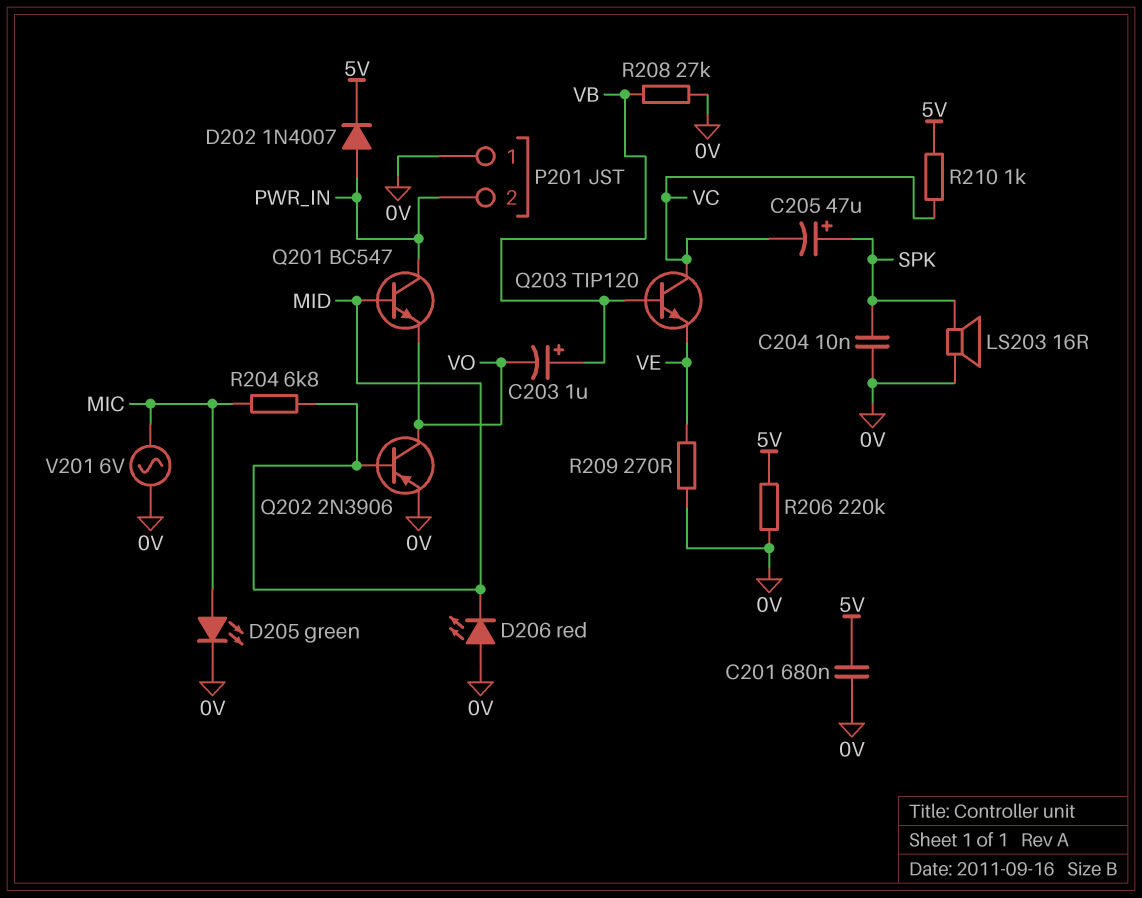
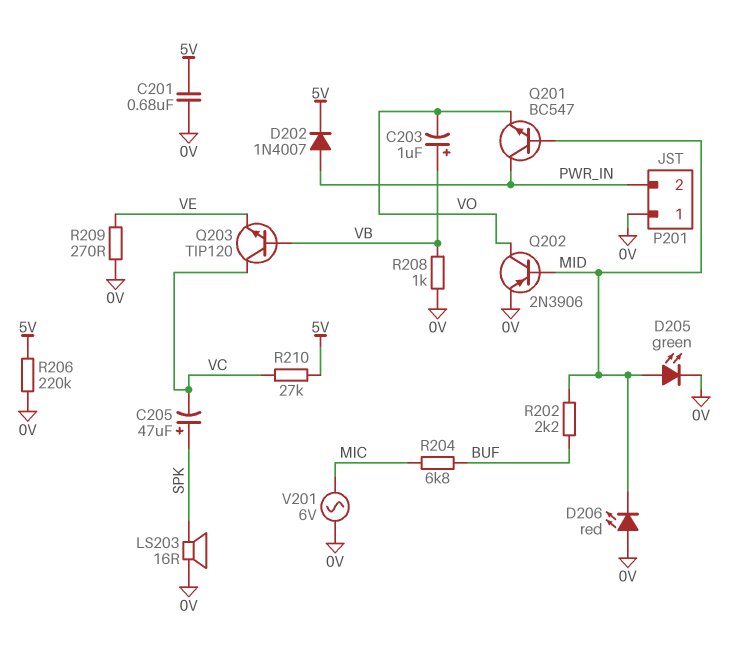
C204: 10nF (0V, SPK) -> none
D205: LED green (A MIC, K 0V) -> LED green (A MID, K 0V)
R202: none -> 2.2k (BUF, MID)
R204: 6.8k (MIC, MID) -> 6.8k (BUF, MIC)
R208: 27k (0V, VB) -> 1k (0V, VB)
R210: 1k (5V, VC) -> 27k (5V, VC)

